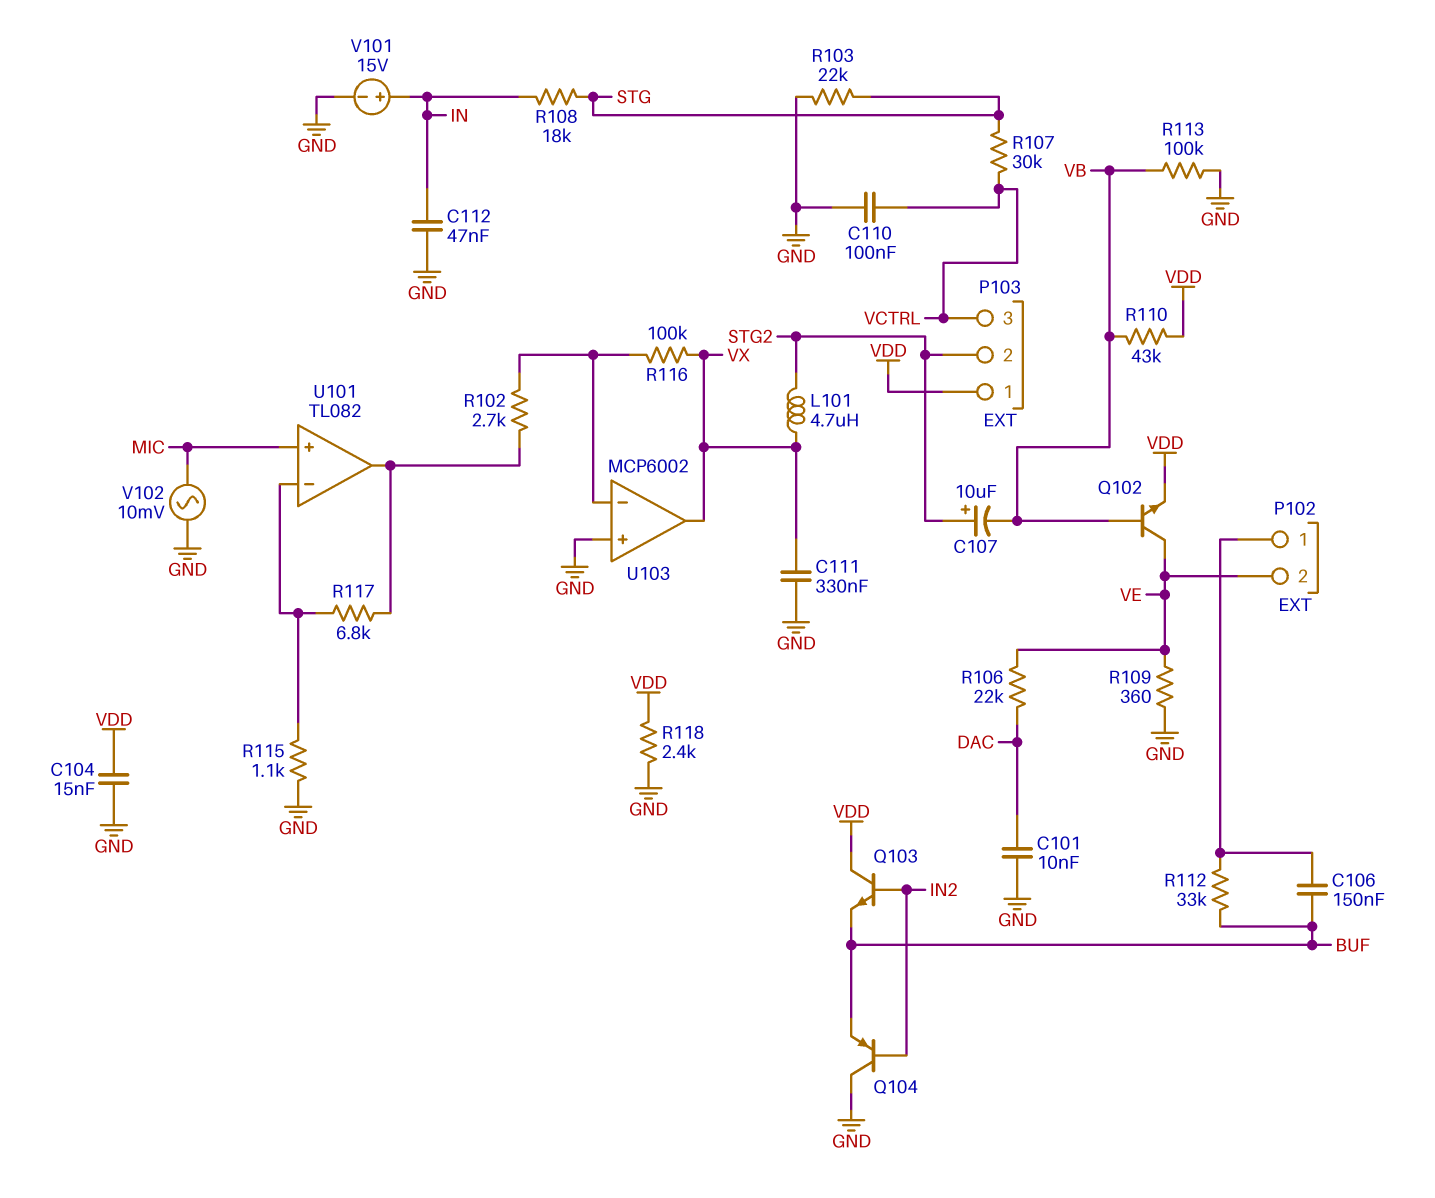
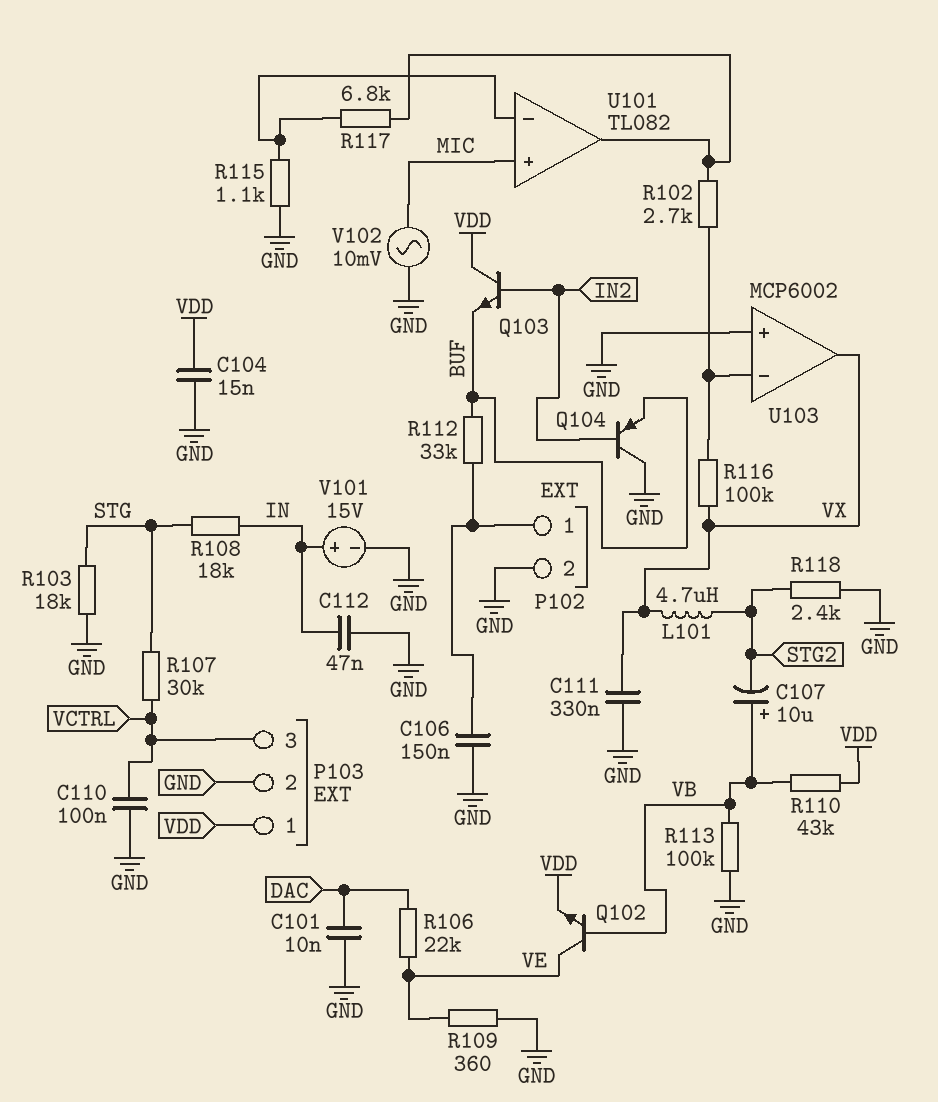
C106: 150nF (BUF, P102/1) -> 150nF (GND, P102/1)
C107: 10uF (plus STG2, minus VB) -> 10uF (plus VB, minus STG2)
P102 pin 2: VE -> GND
P103 pin 2: STG2 -> GND
R103: 22k (GND, STG) -> 18k (GND, STG)
R118: 2.4k (GND, VDD) -> 2.4k (GND, STG2)

